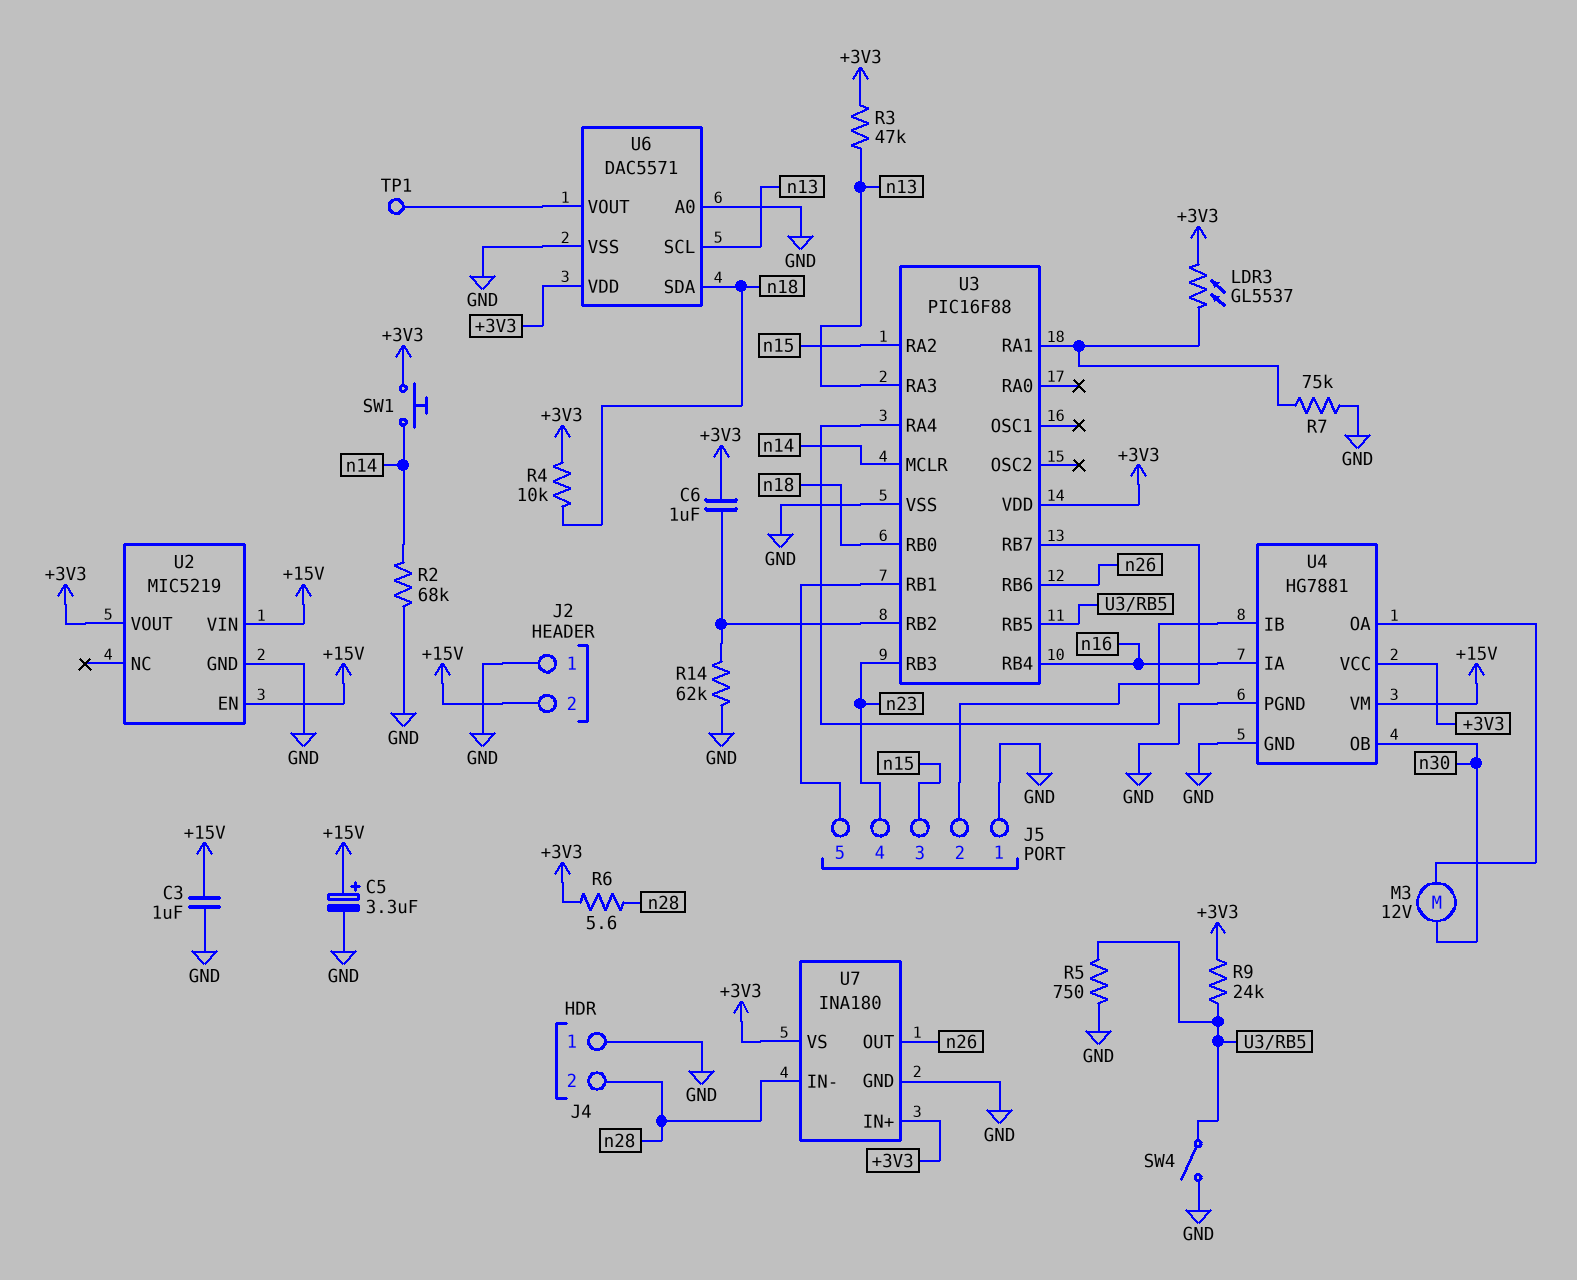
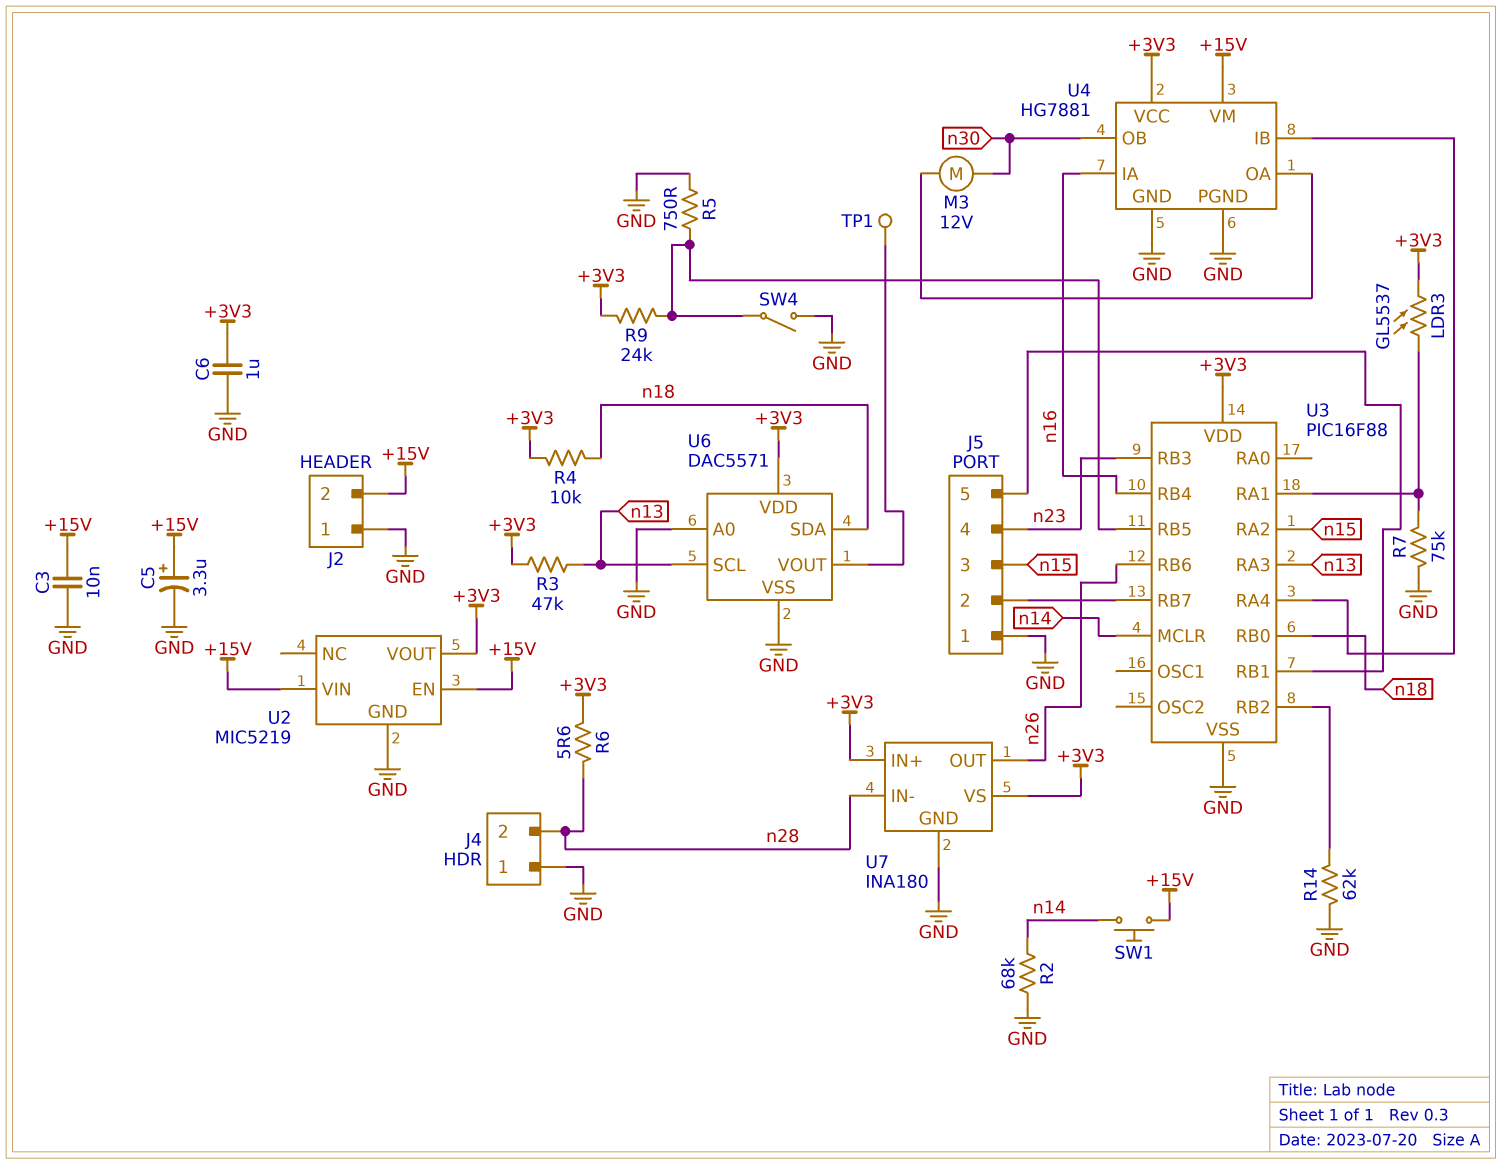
C3: 1uF (+15V, GND) -> 10nF (+15V, GND)
C6: 1uF (+3V3, U3/RB2) -> 1uF (+3V3, GND)
SW1: button (+3V3, n14) -> button (+15V, n14)

